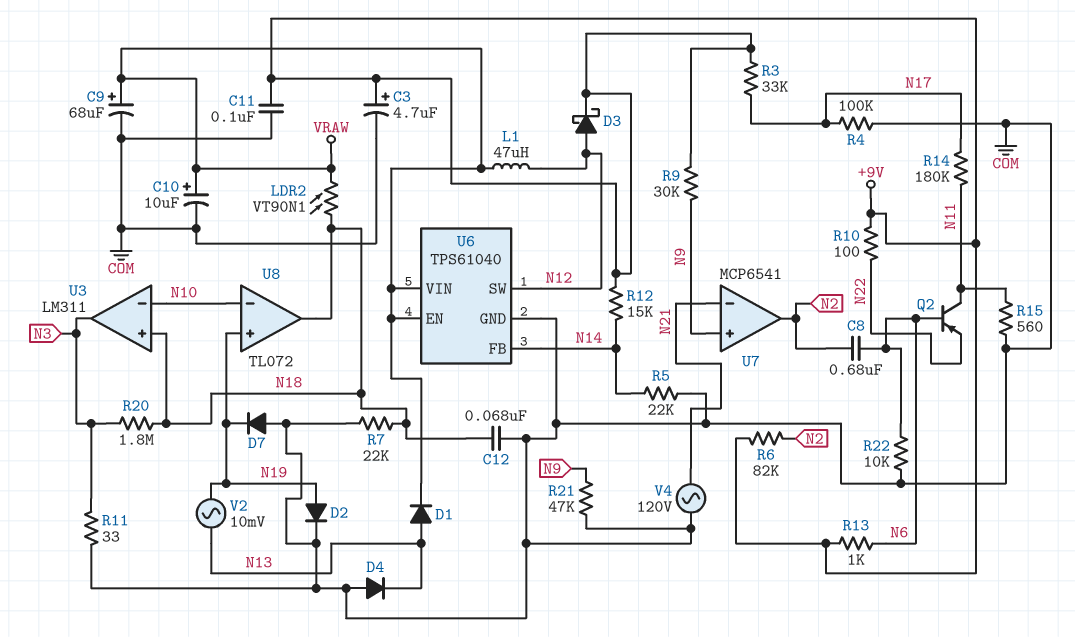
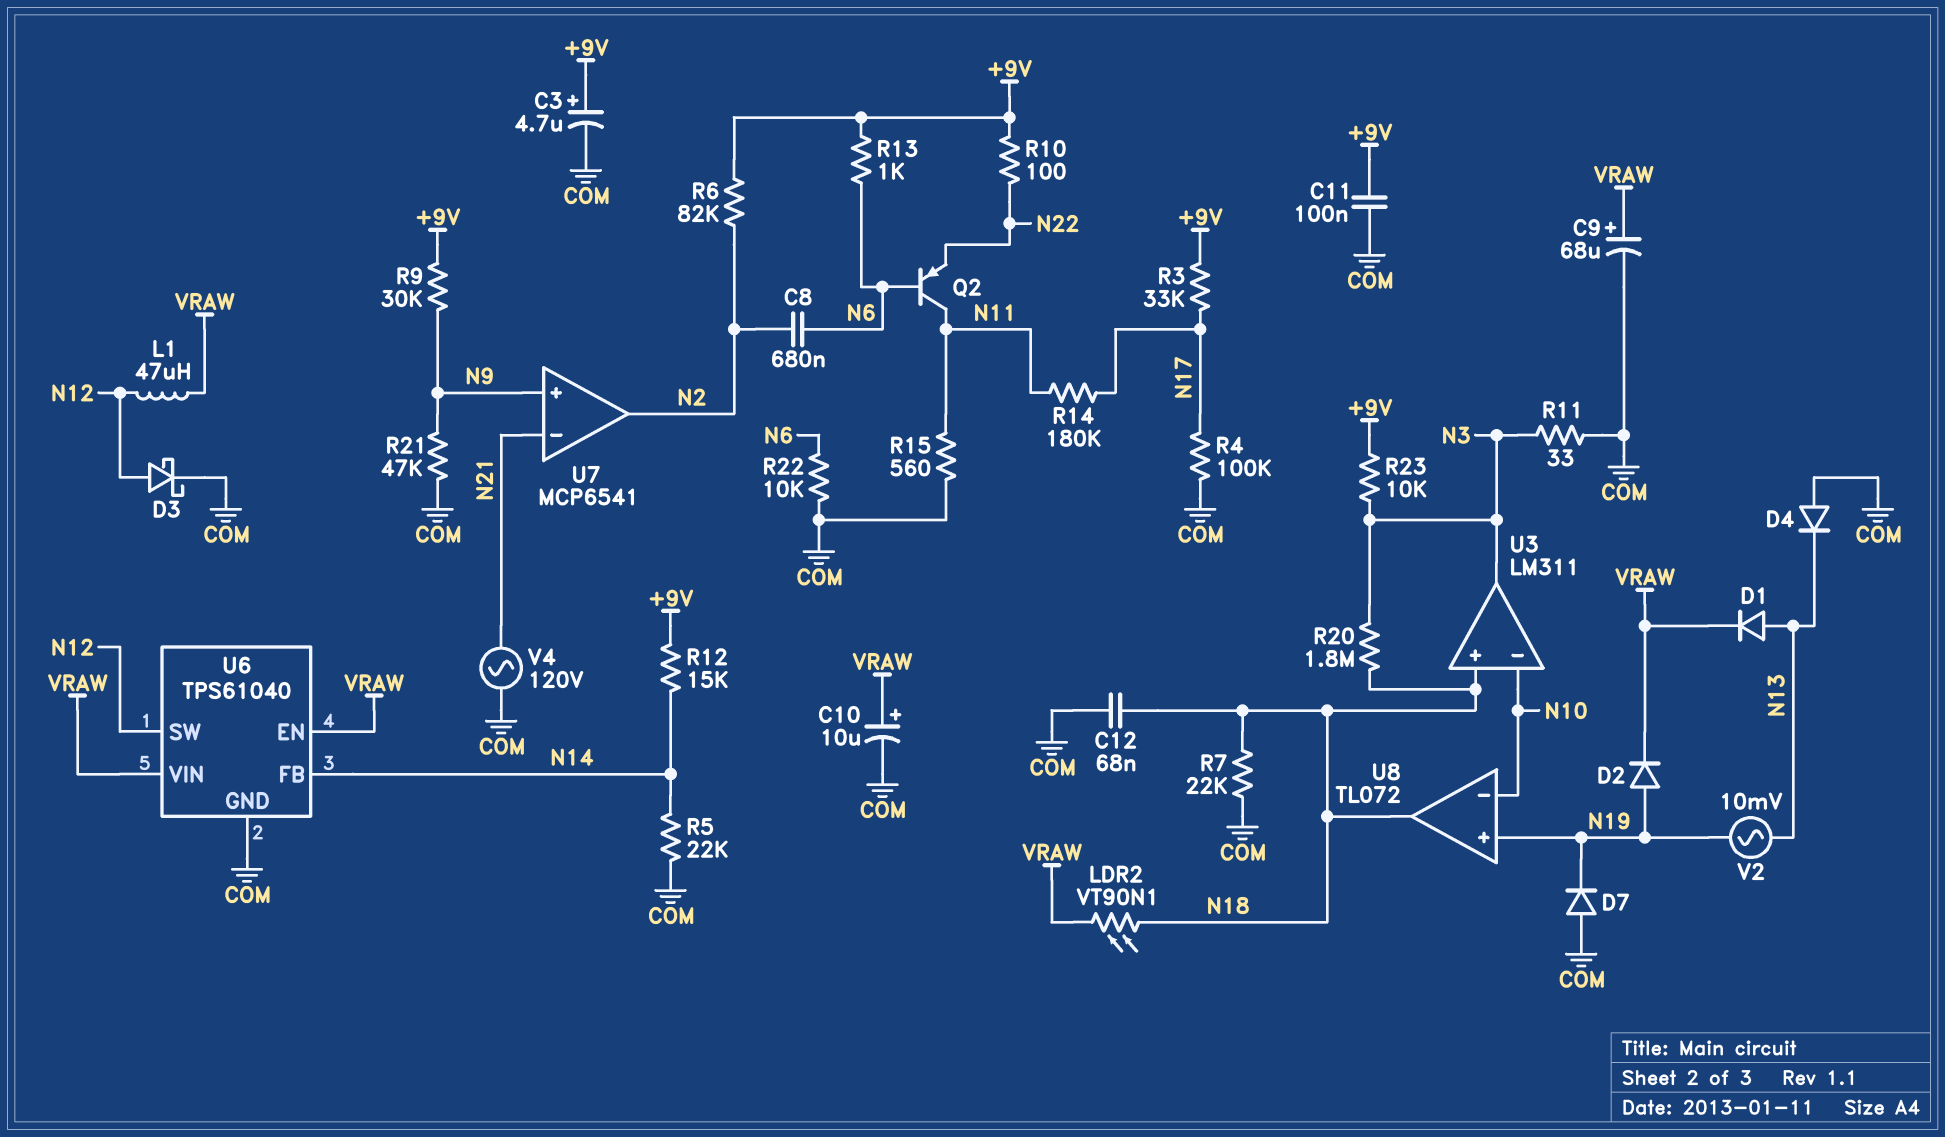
D2: diode (A N19, K COM) -> diode (A N19, K VRAW)
D3: schottky (A N12, K +9V) -> schottky (A N12, K COM)
R23: none -> 10k (+9V, N3)

